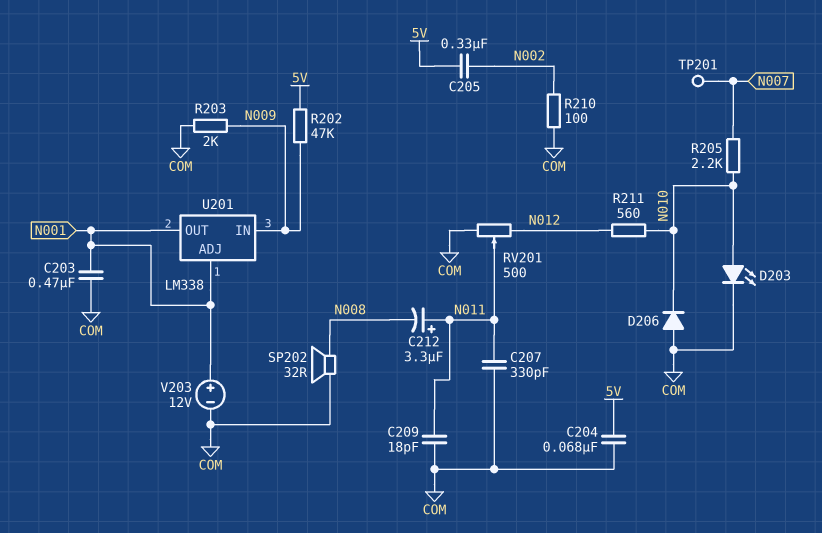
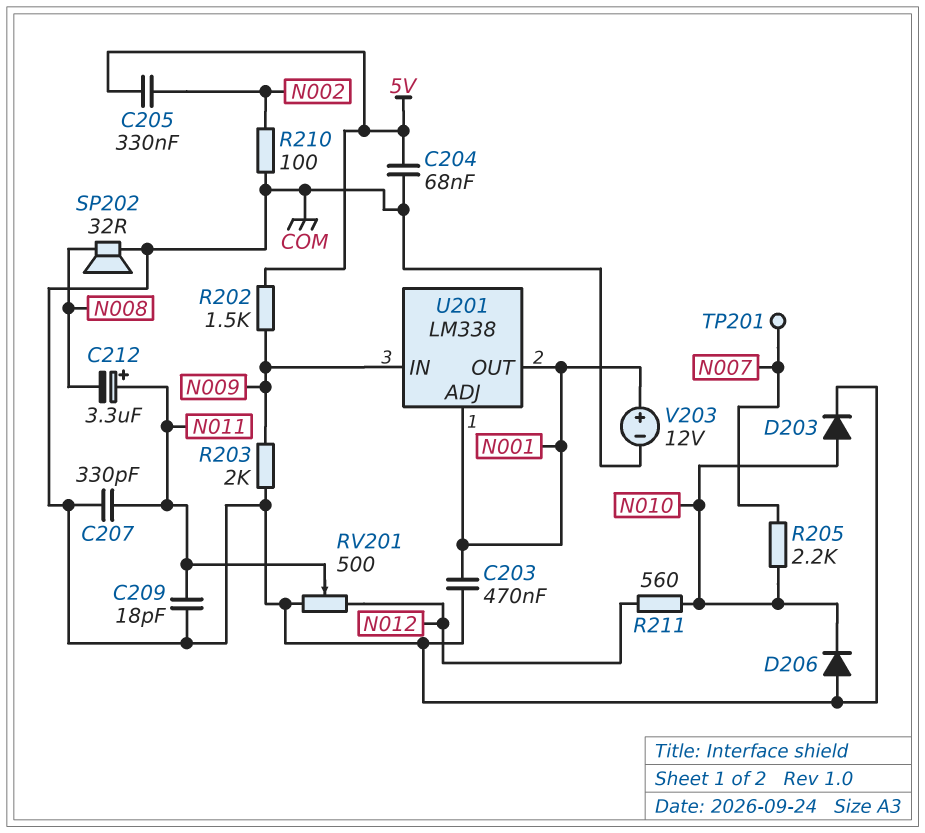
D203: LED (A N010, K COM) -> diode (A N010, K COM)
R202: 47k (5V, N009) -> 1.5k (5V, N009)

